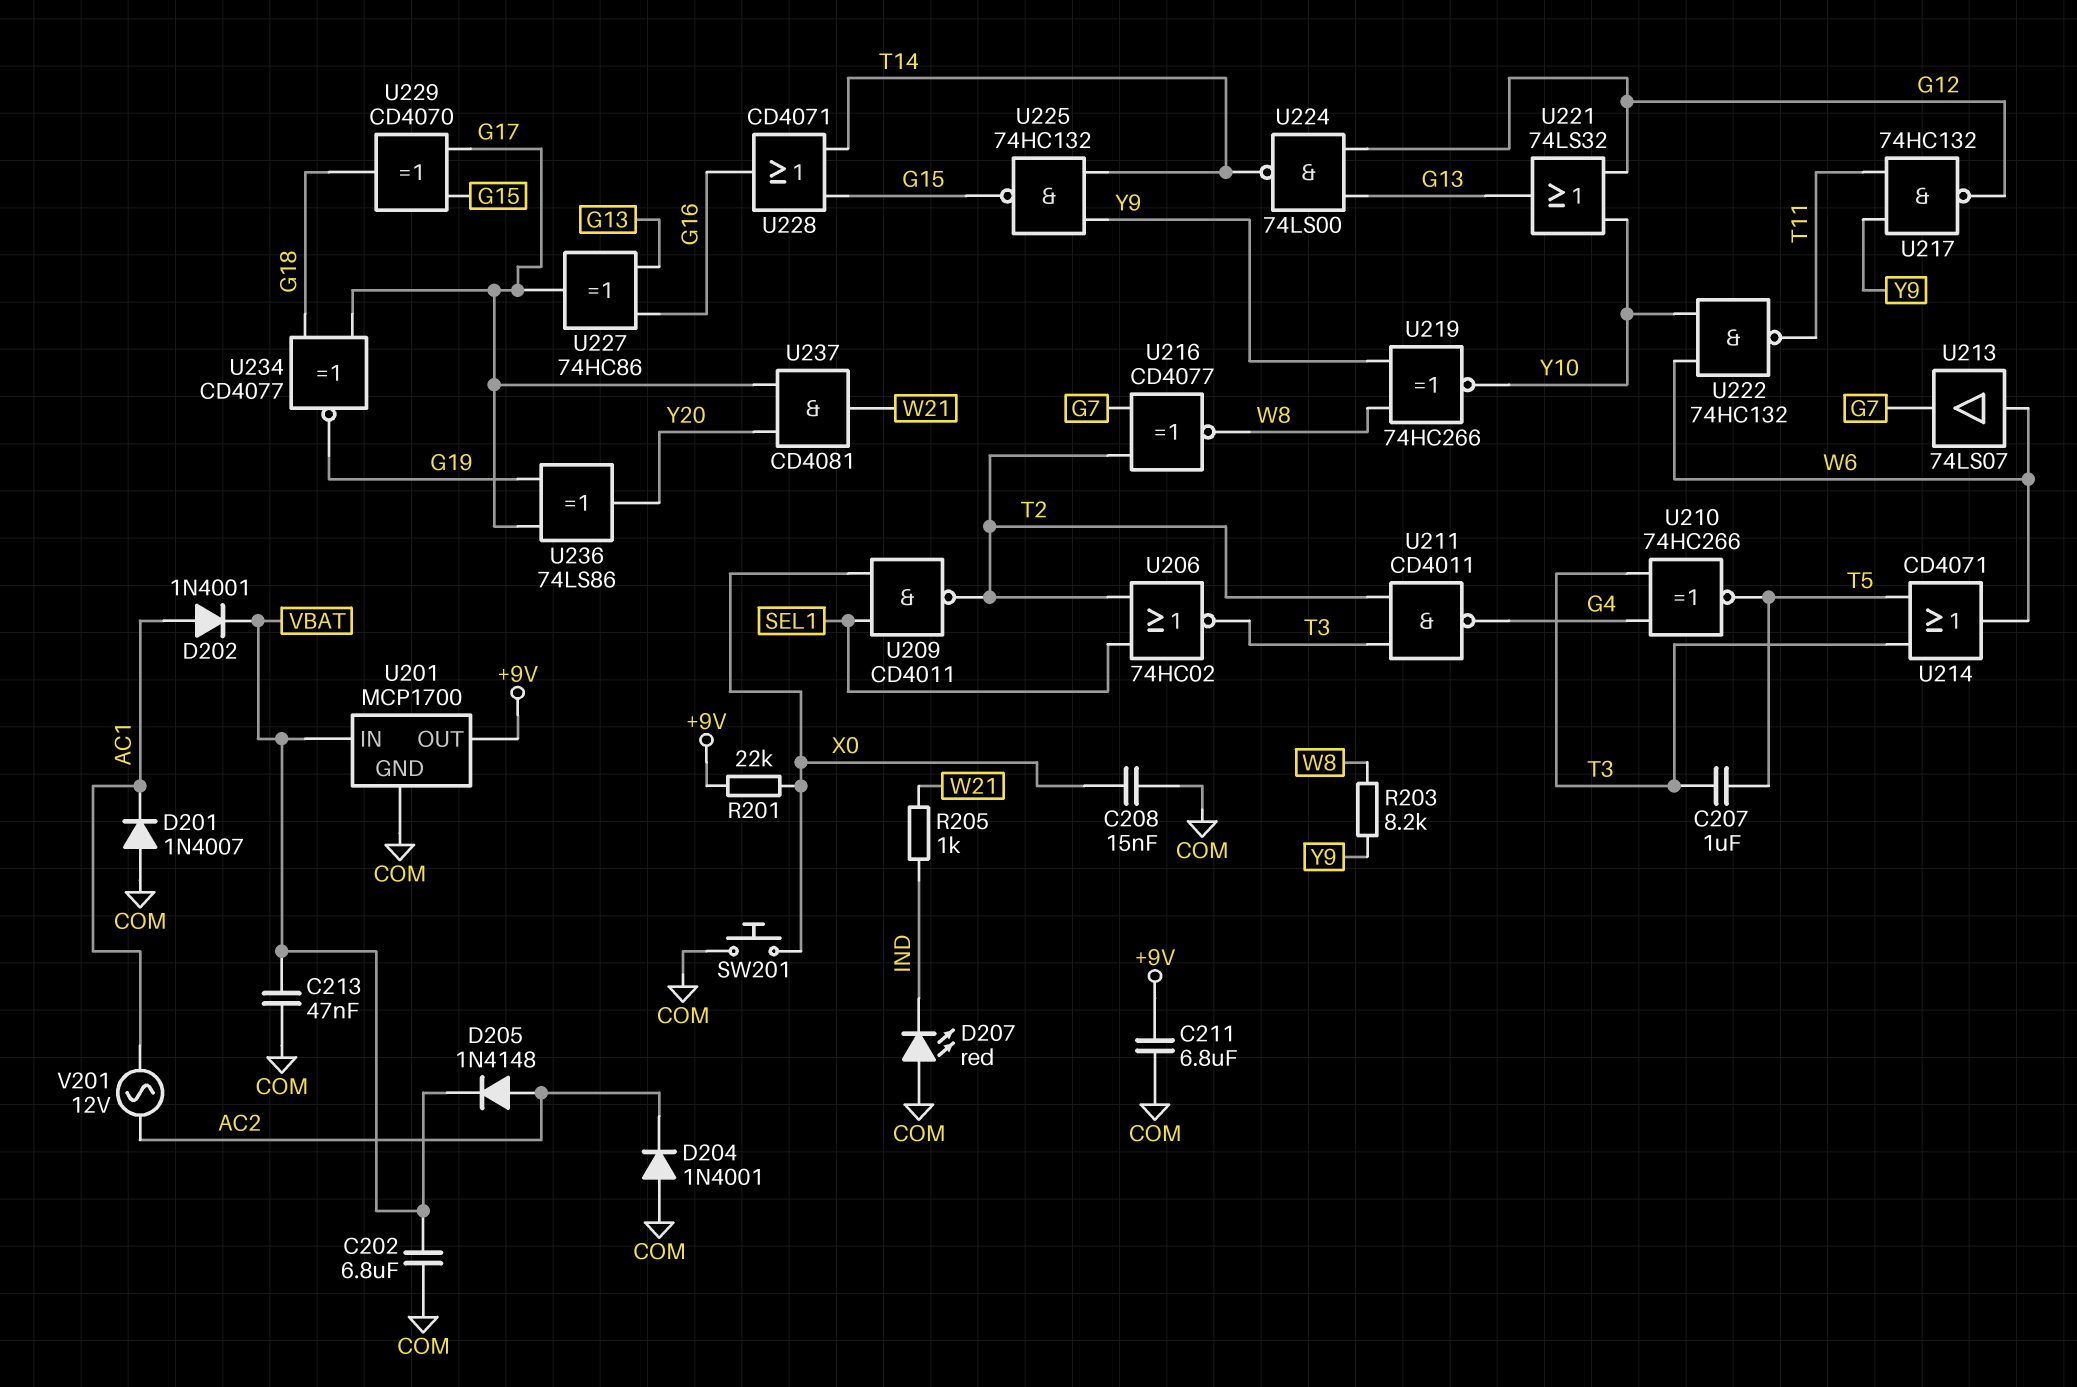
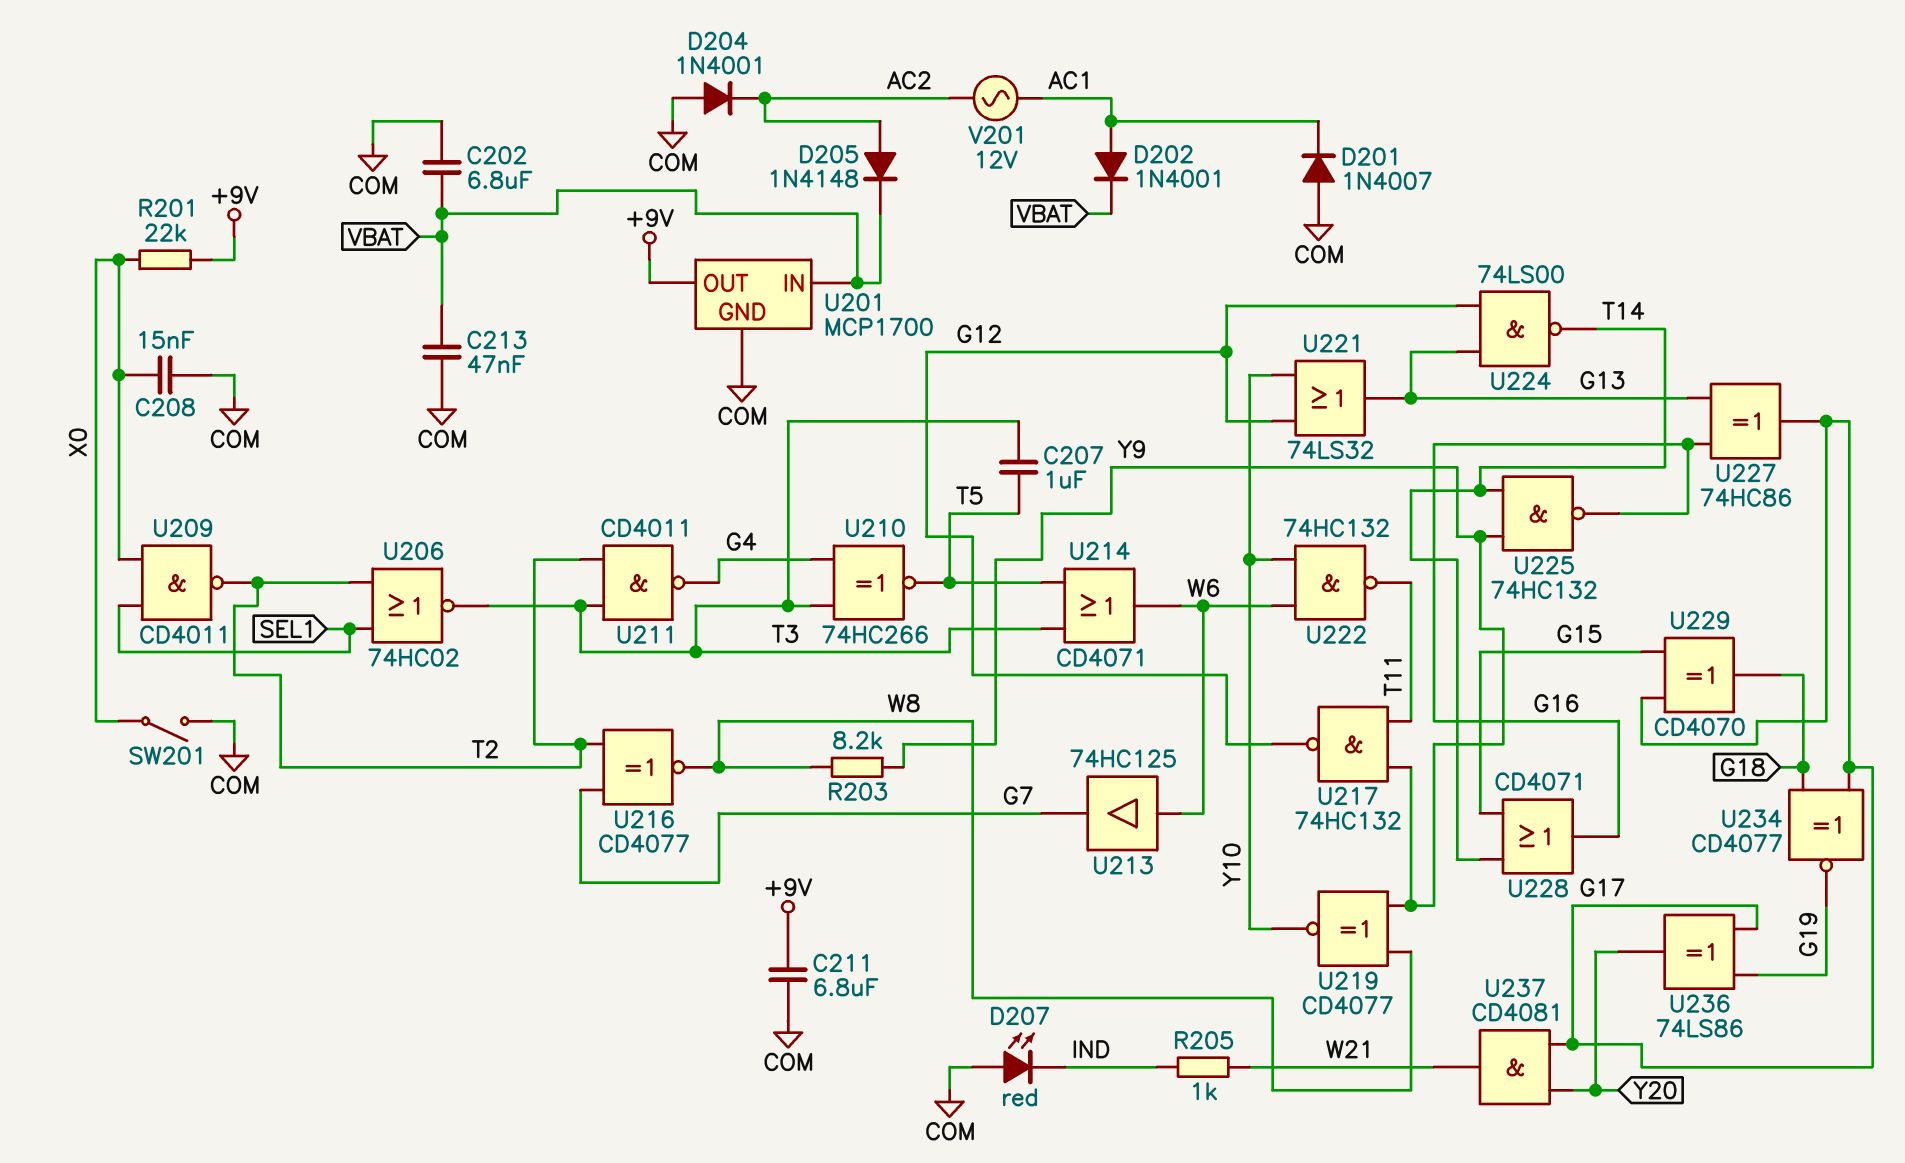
SW201: button (COM, X0) -> switch (COM, X0)
U213: buffer 74LS07 (in W6, out G7) -> buffer 74HC125 (in W6, out G7)
U219: XNOR 74HC266 (in W8, in Y9, out Y10) -> XNOR CD4077 (in W8, in Y9, out Y10)
U225: NAND 74HC132 (in T14, in Y9, out G15) -> NAND 74HC132 (in T14, in Y9, out G16)

